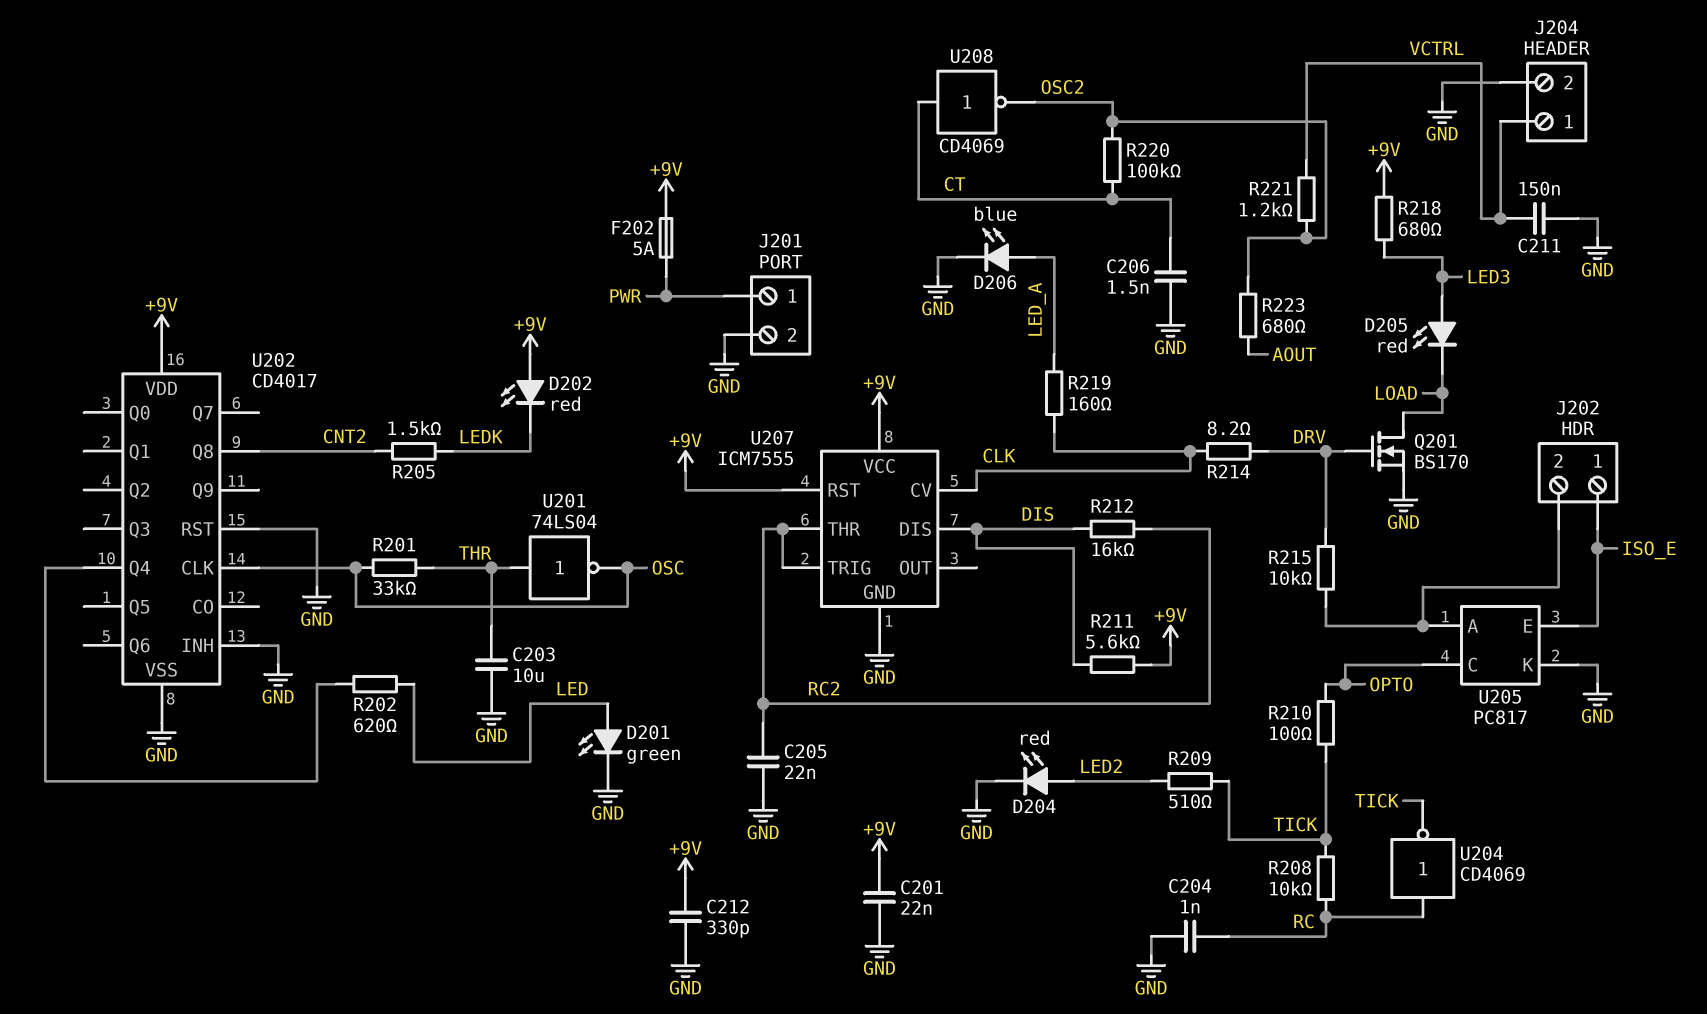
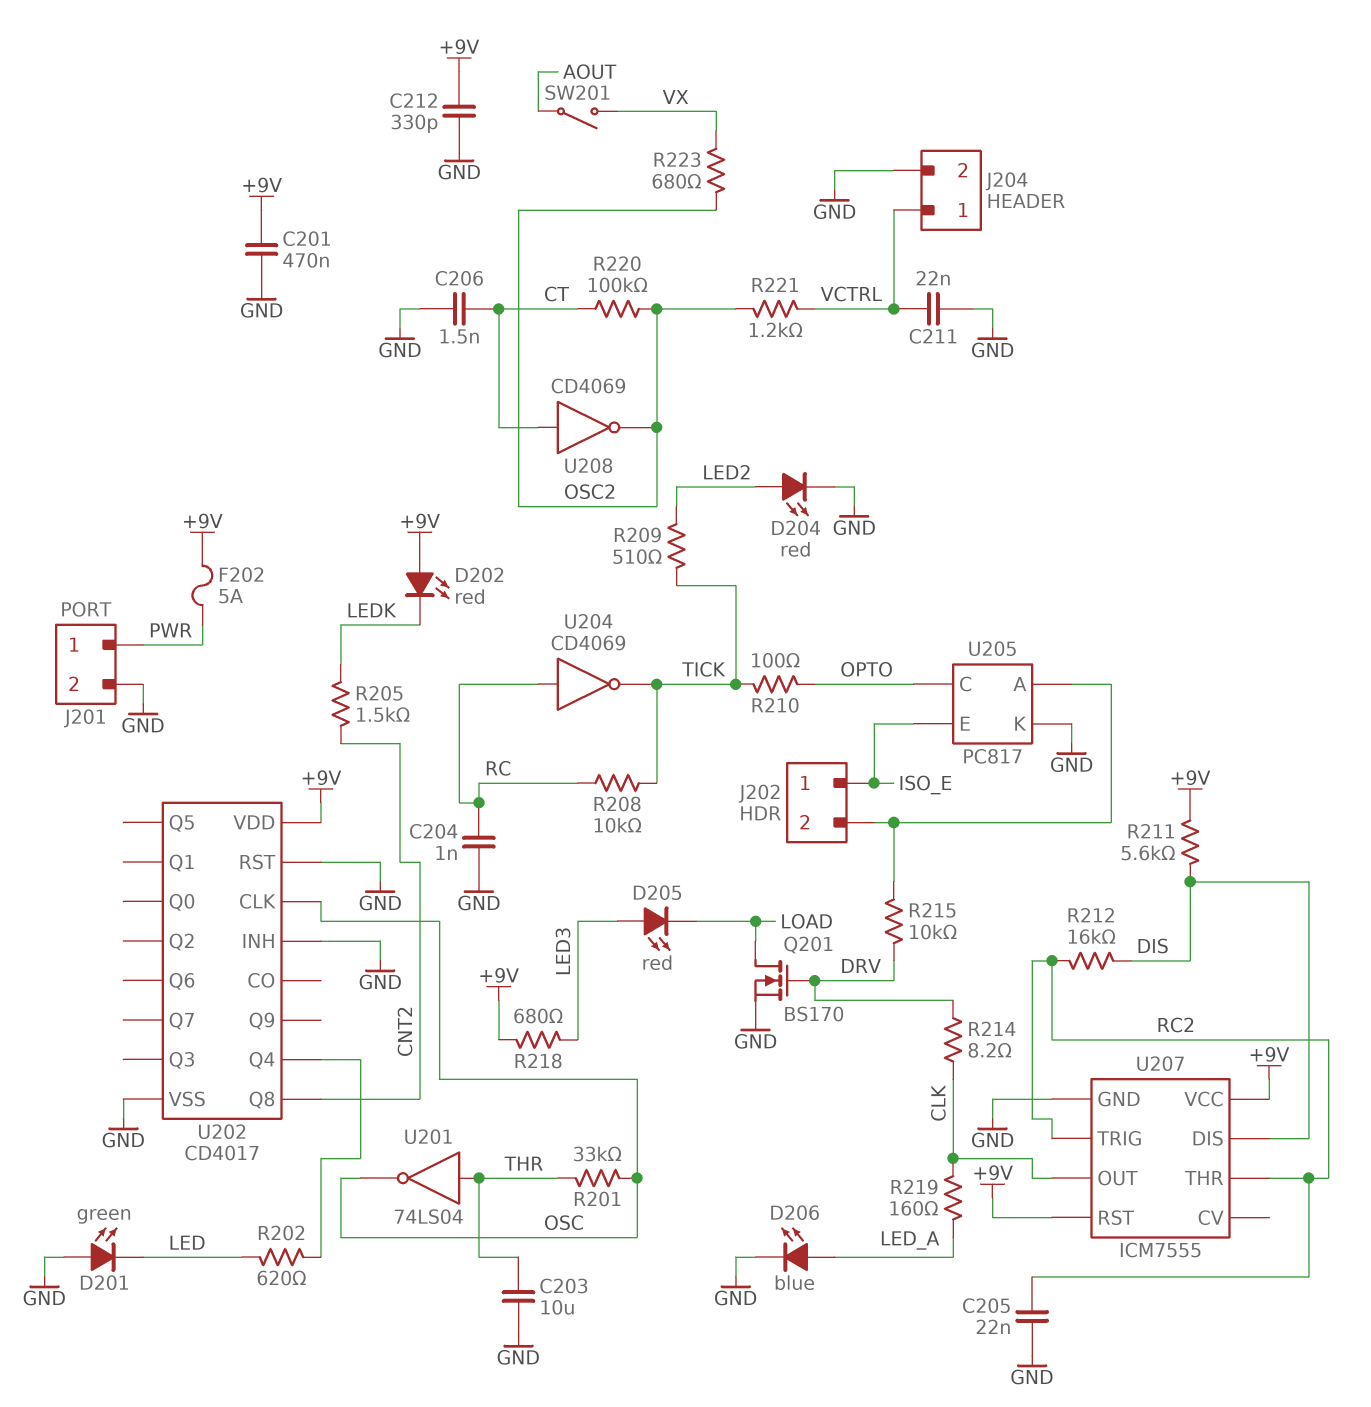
C201: 22nF (+9V, GND) -> 470nF (+9V, GND)
C211: 150nF (GND, VCTRL) -> 22nF (GND, VCTRL)
D201: LED green (A LED, K GND) -> LED green (A GND, K LED)
R223: 680 (AOUT, OSC2) -> 680 (OSC2, VX)
SW201: none -> switch (AOUT, VX)
U207 pin CV: CLK -> none
U207 pin OUT: none -> CLK

